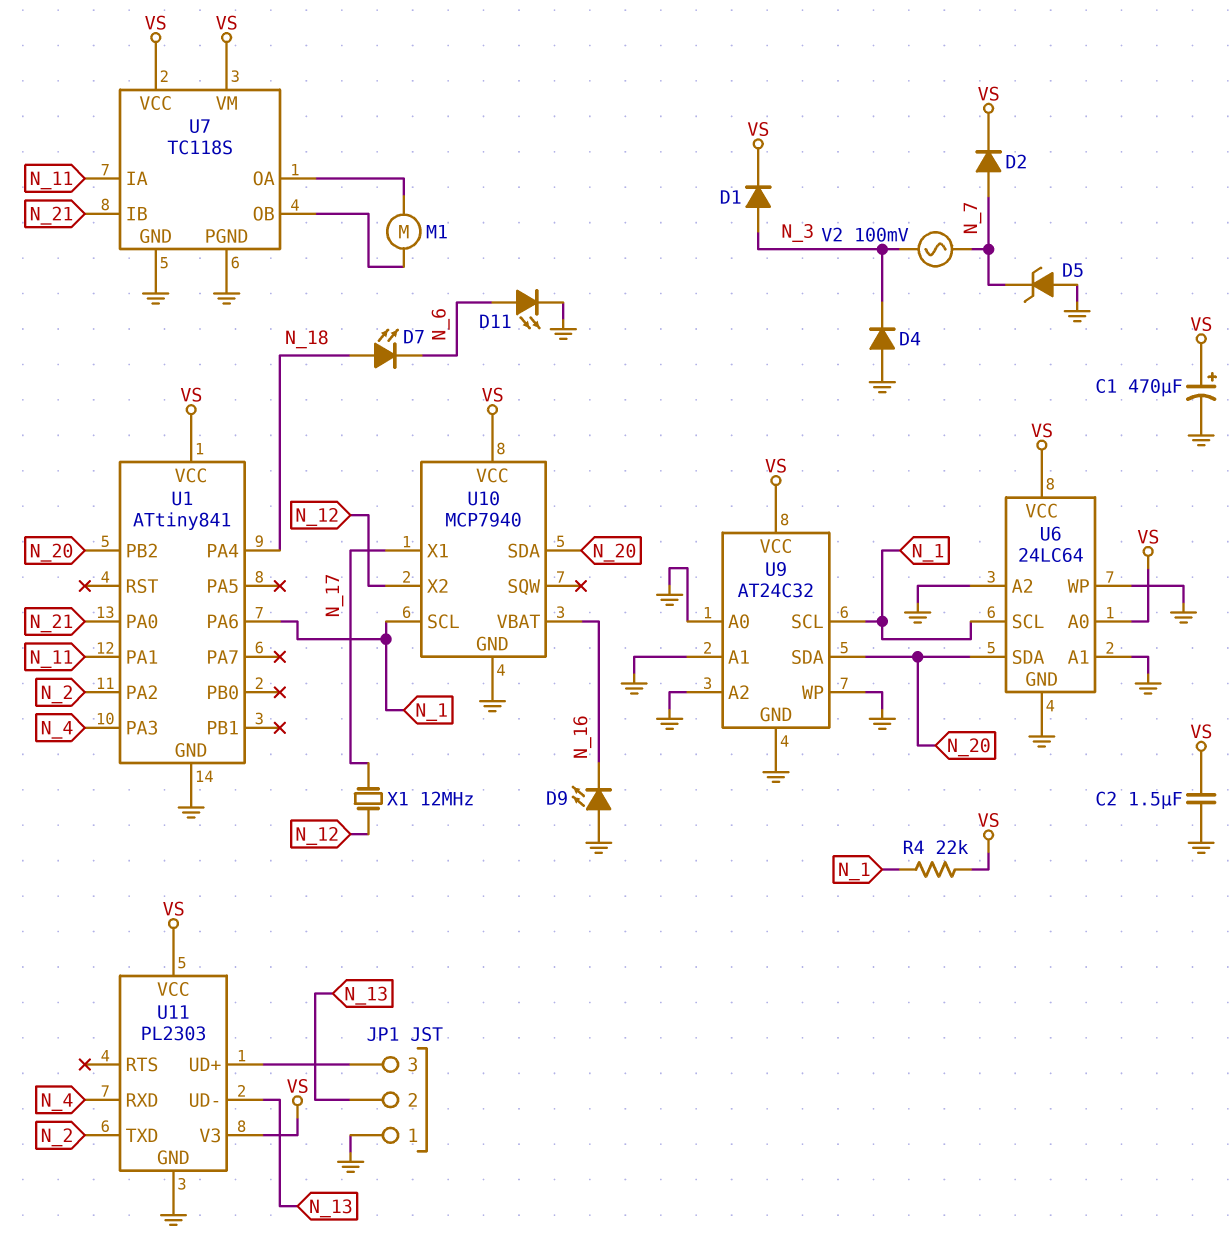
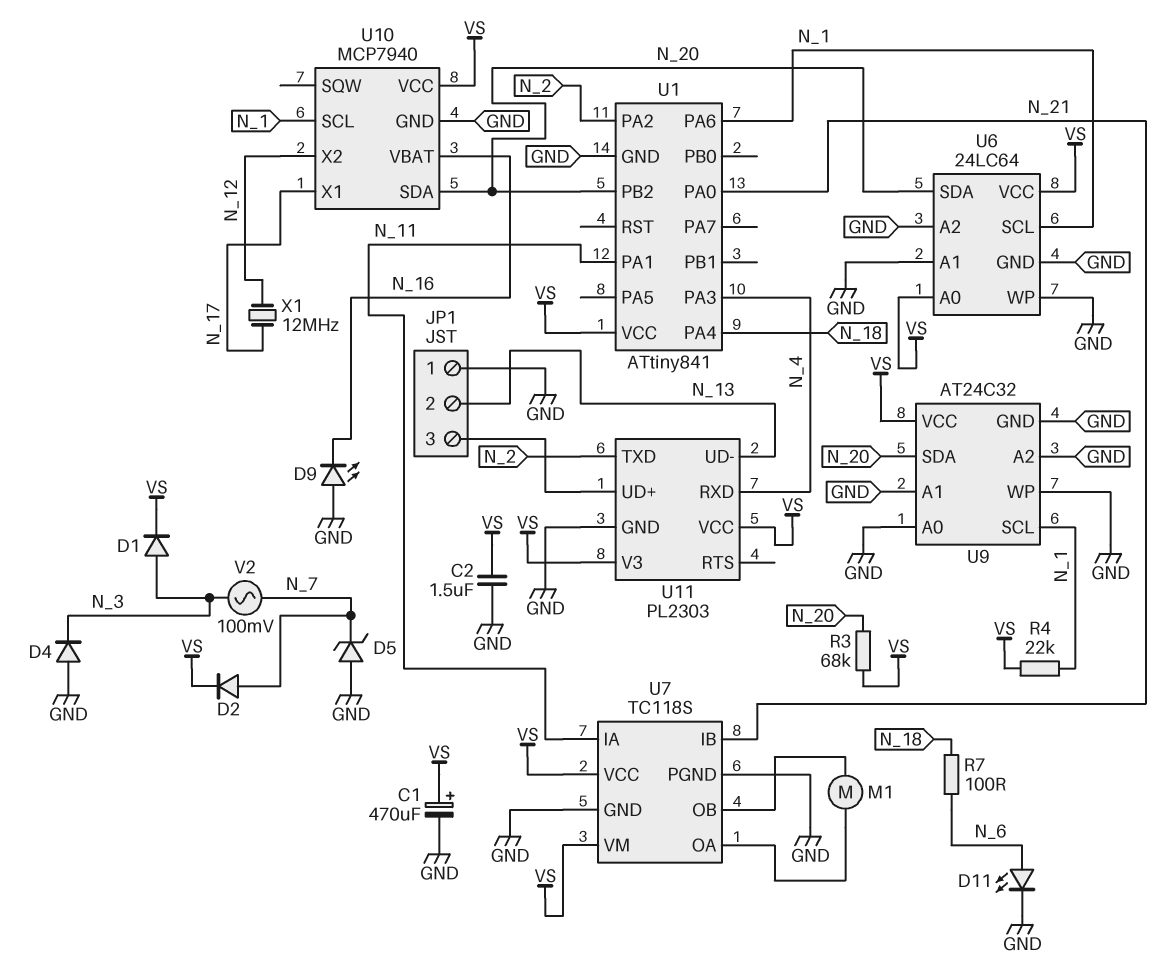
D7: LED (A N_18, K N_6) -> none
R3: none -> 68k (N_20, VS)
R7: none -> 100 (N_6, N_18)

